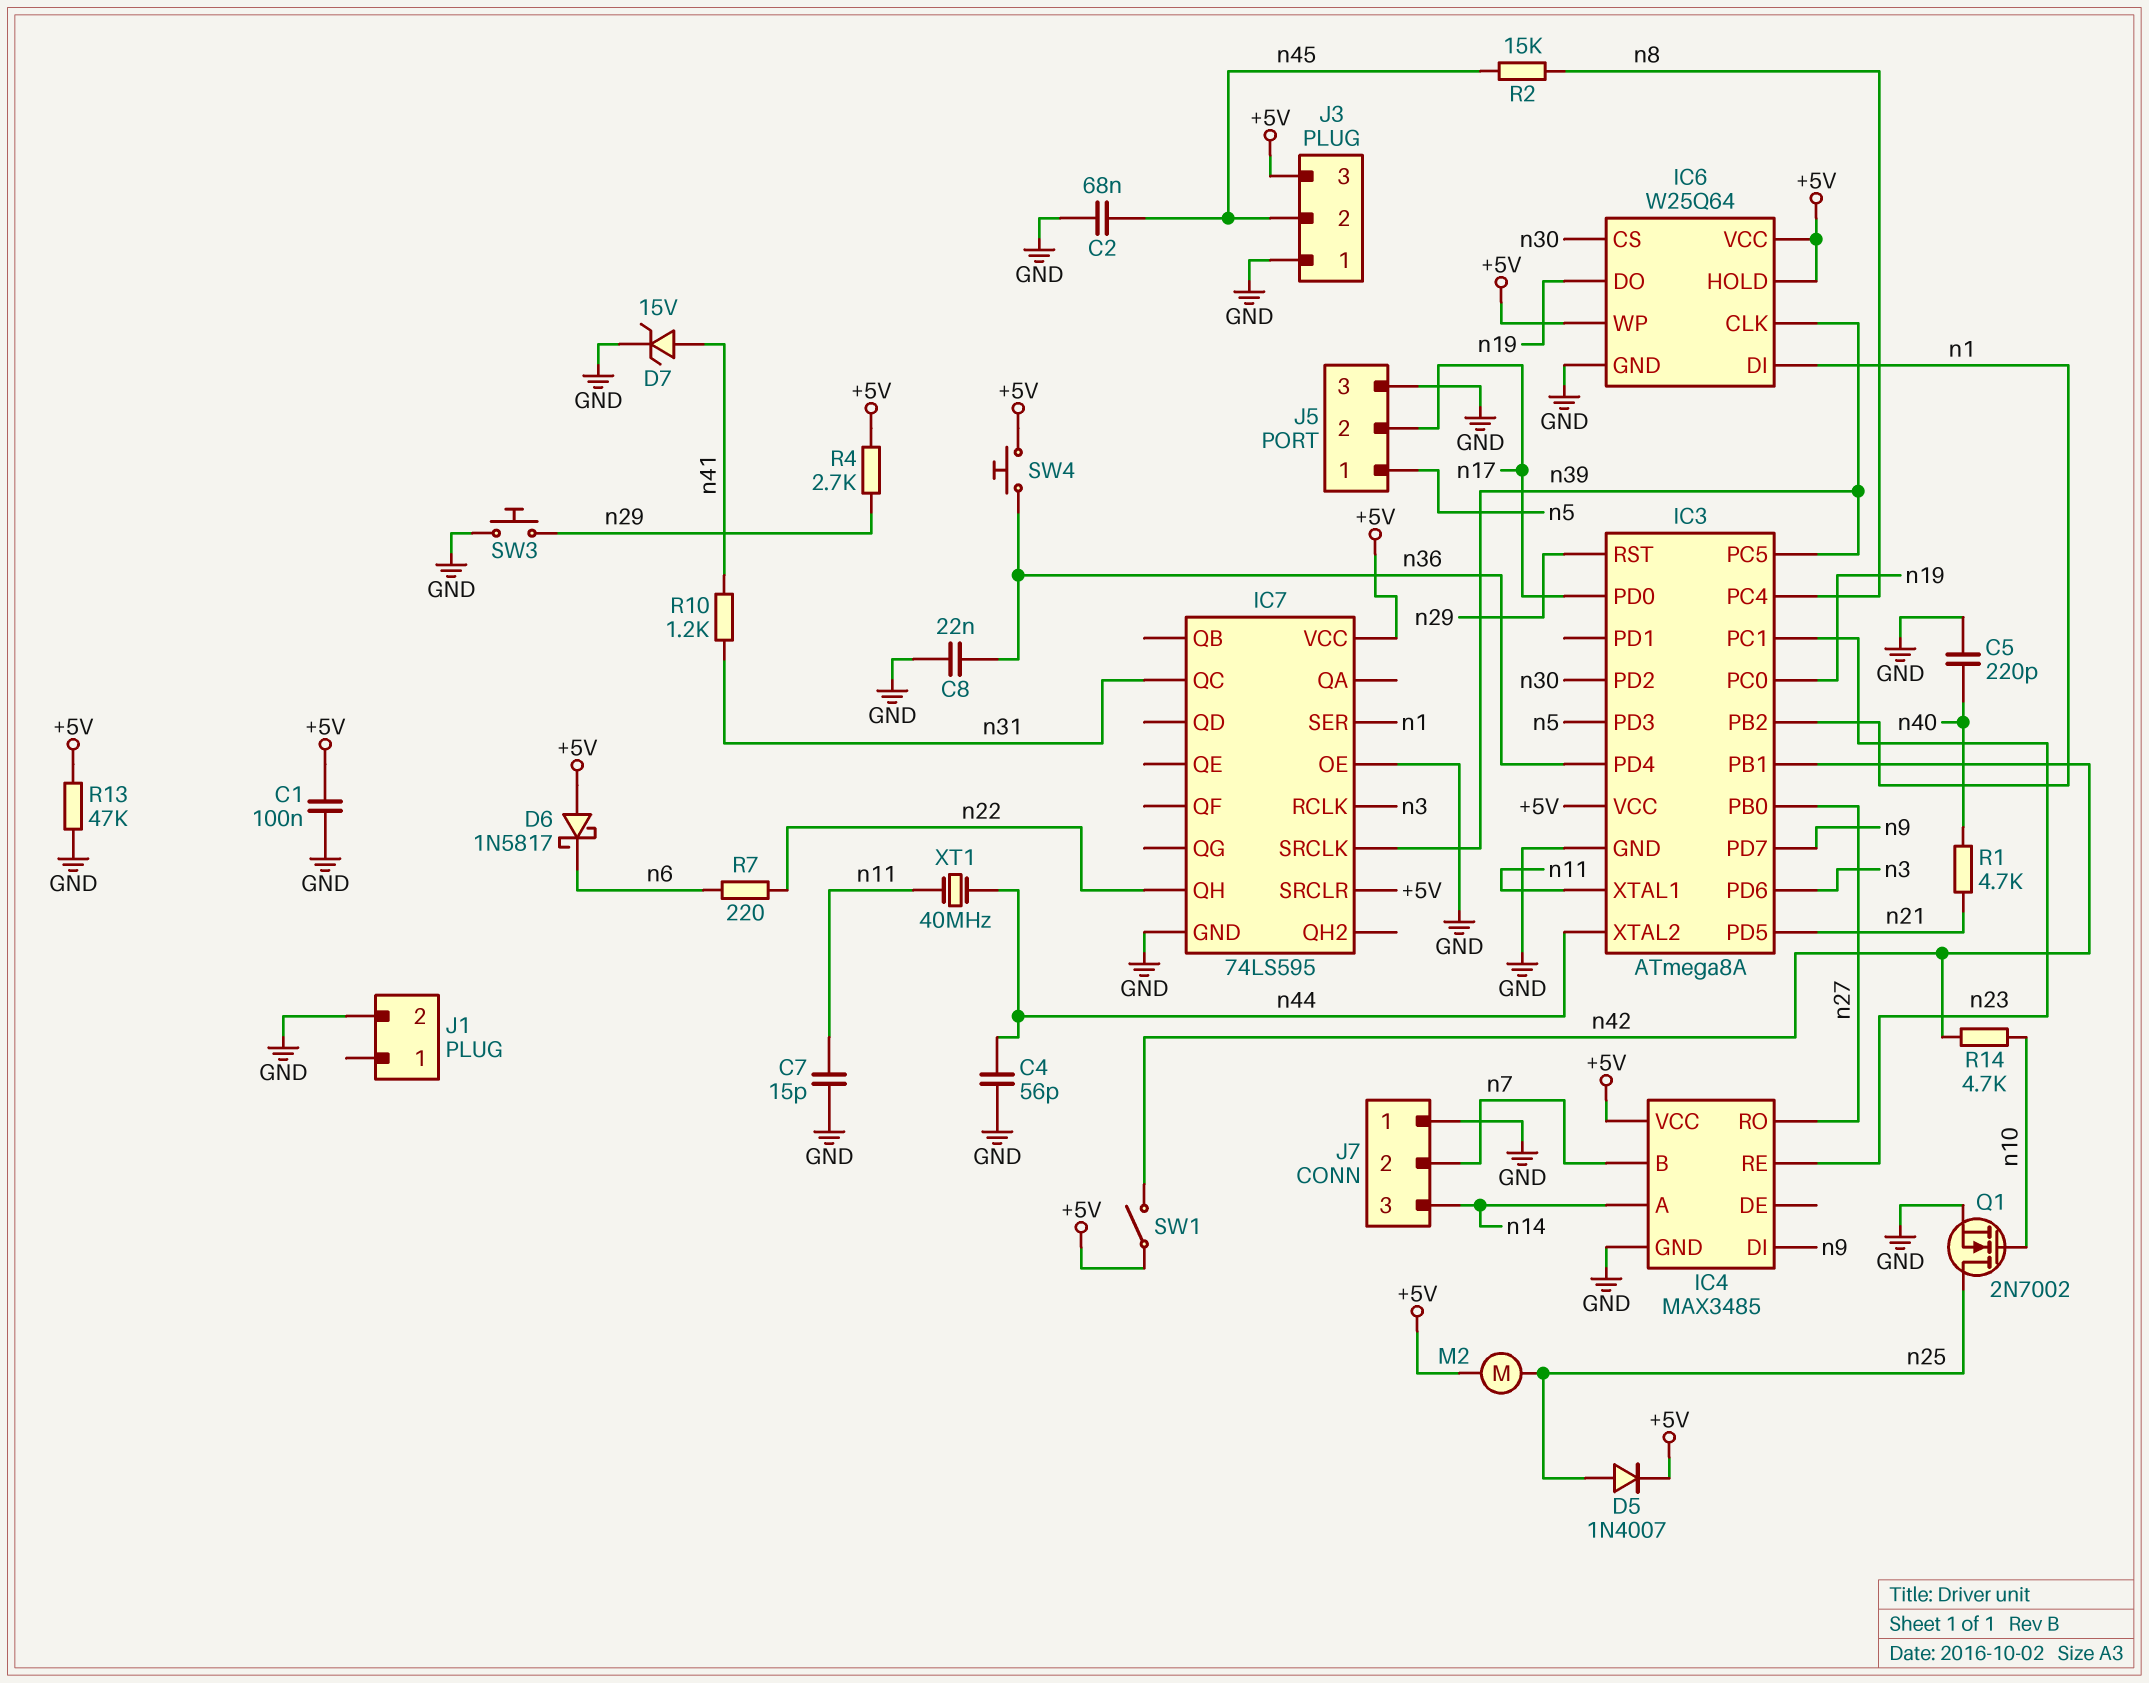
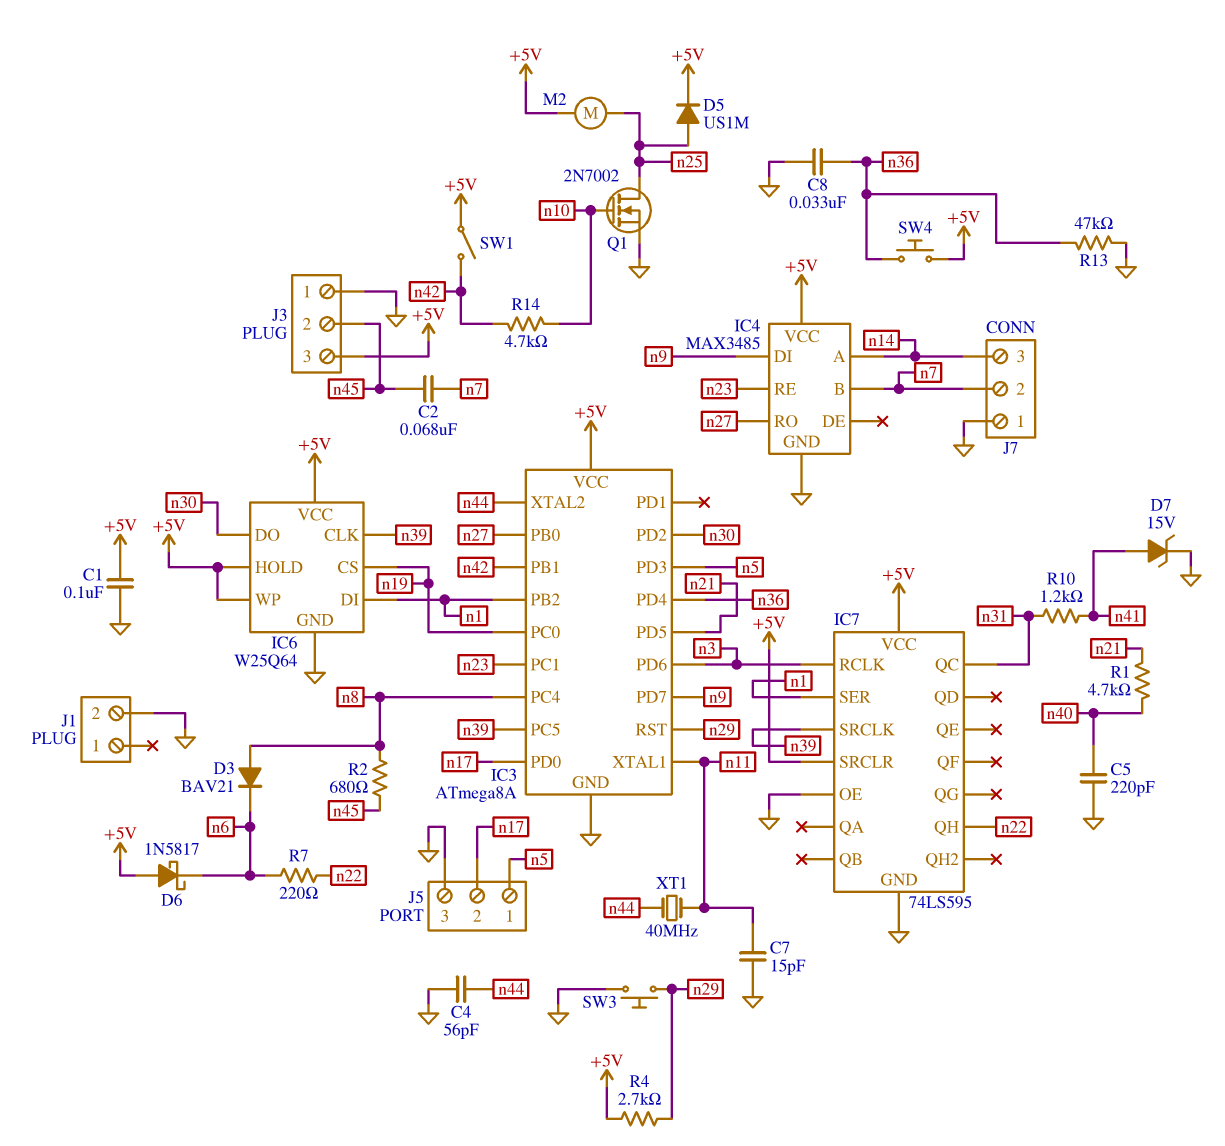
C2: 68nF (GND, n45) -> 68nF (n7, n45)
C8: 22nF (GND, n36) -> 33nF (GND, n36)
D3: none -> diode BAV21 (A n8, K n6)
D5: diode 1N4007 (A n25, K +5V) -> diode US1M (A n25, K +5V)
IC6 pin CS: n30 -> n19
IC6 pin DO: n19 -> n30
R2: 15k (n8, n45) -> 680 (n8, n45)
R13: 47k (+5V, GND) -> 47k (GND, n36)

